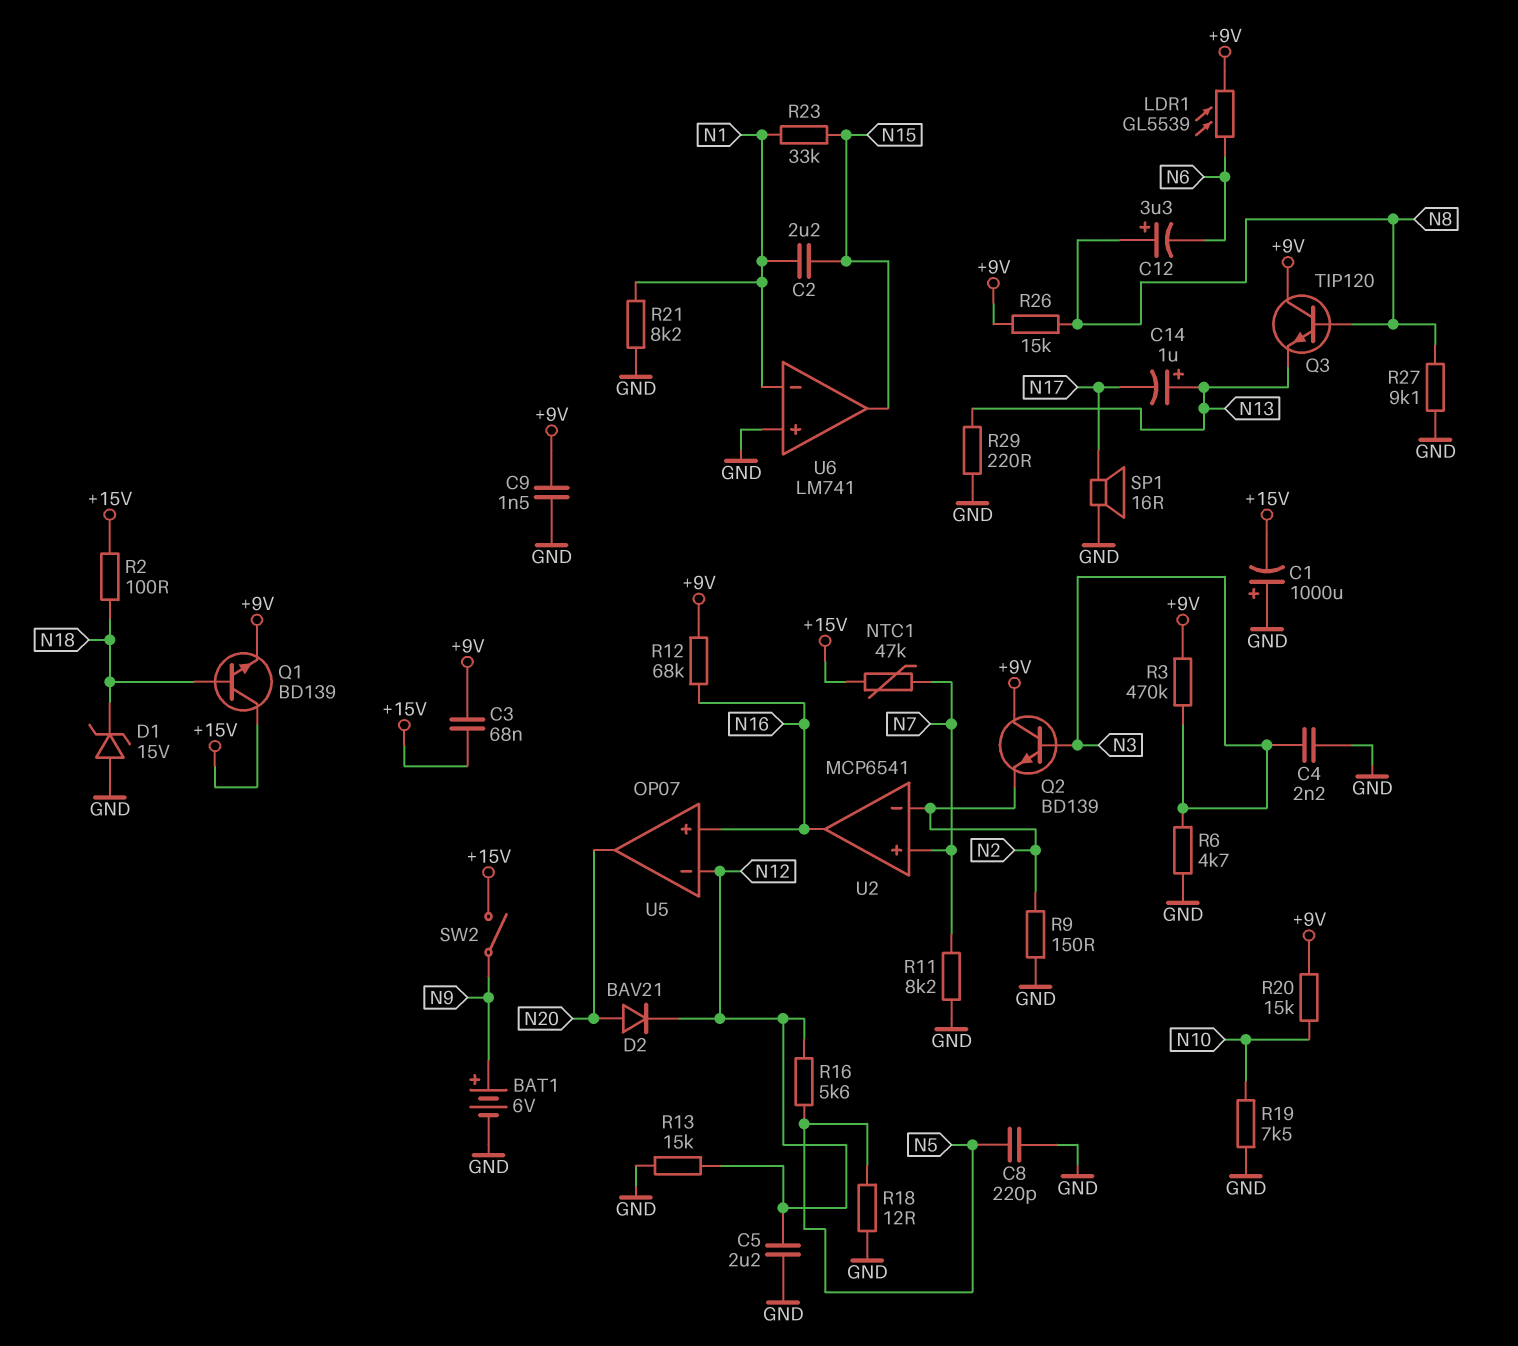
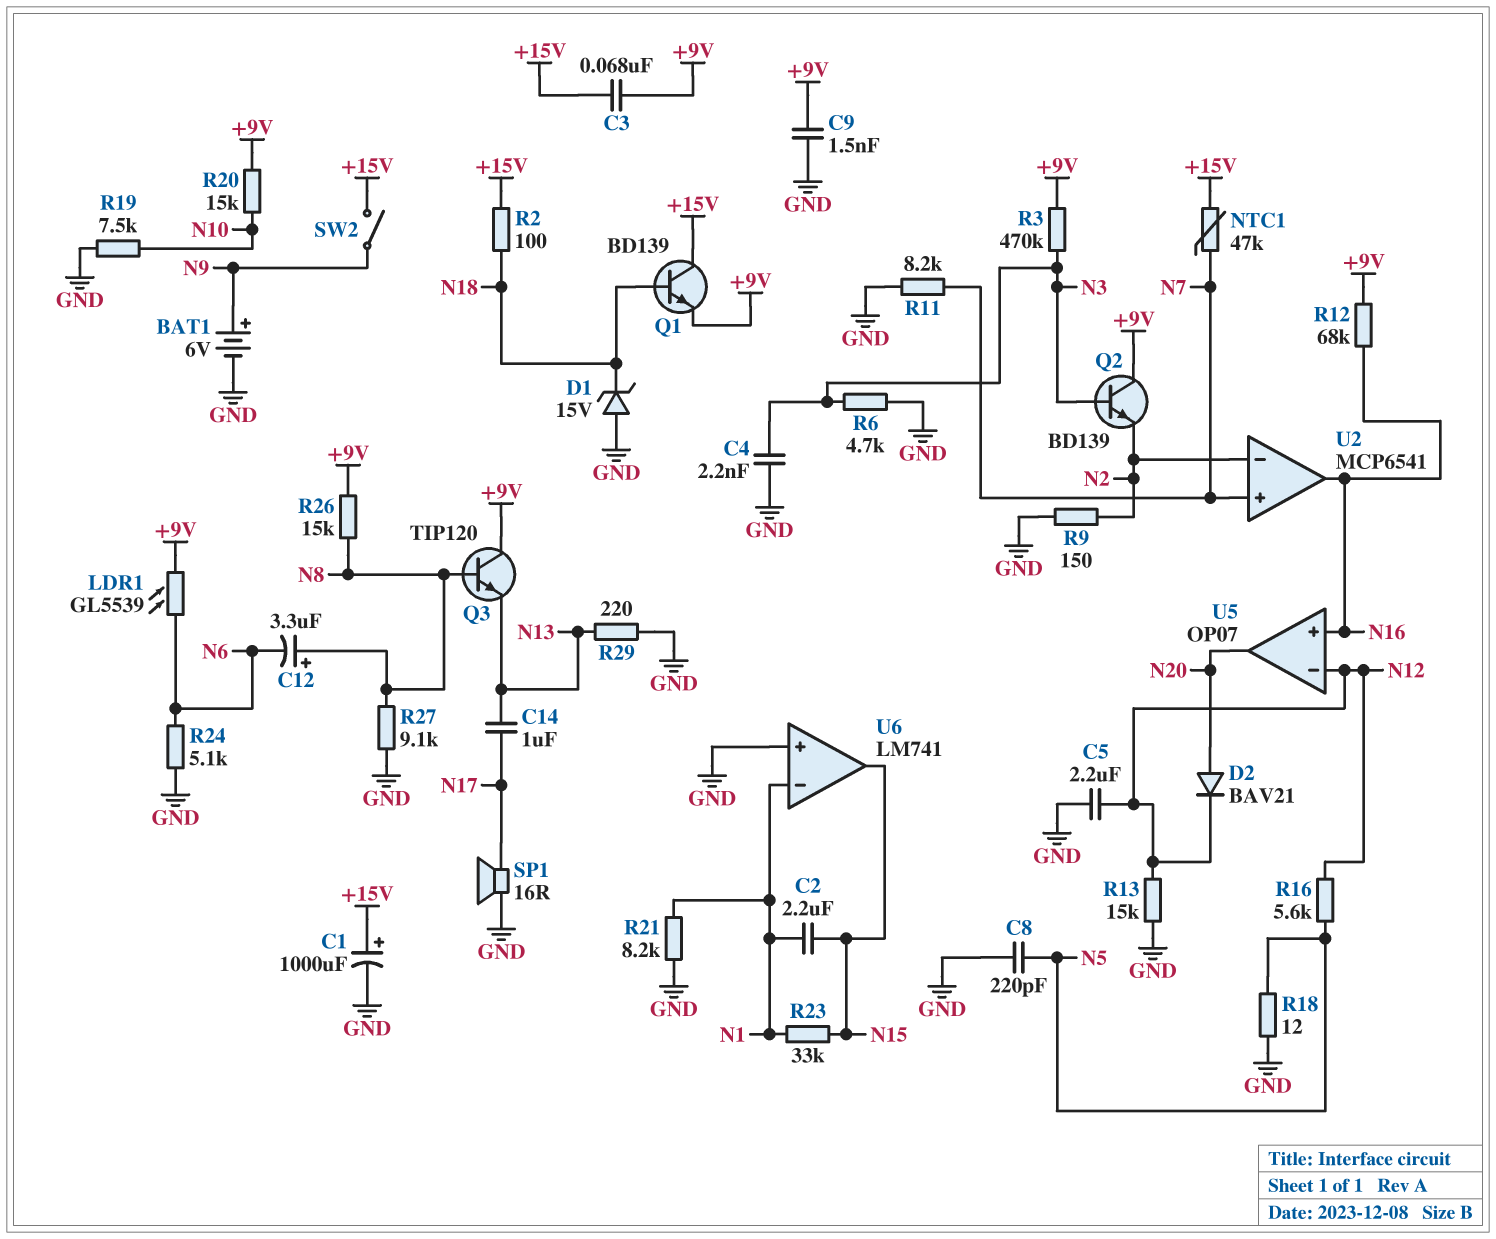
C1: 1000uF (plus GND, minus +15V) -> 1000uF (plus +15V, minus GND)
C14: 1uF (plus N13, minus N17) -> 1uF (N13, N17)
R24: none -> 5.1k (GND, N6)

